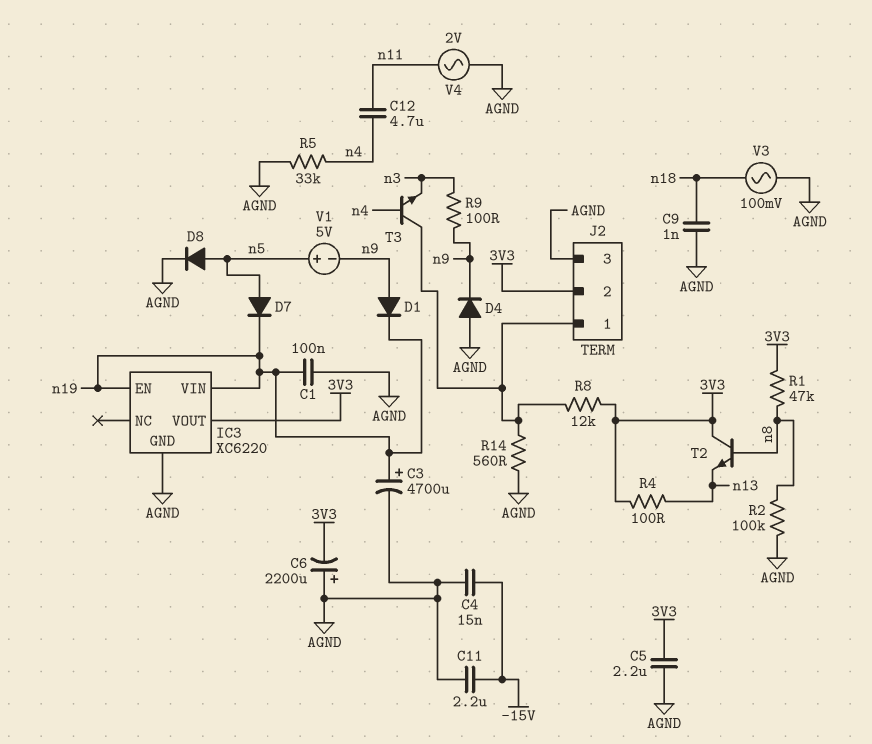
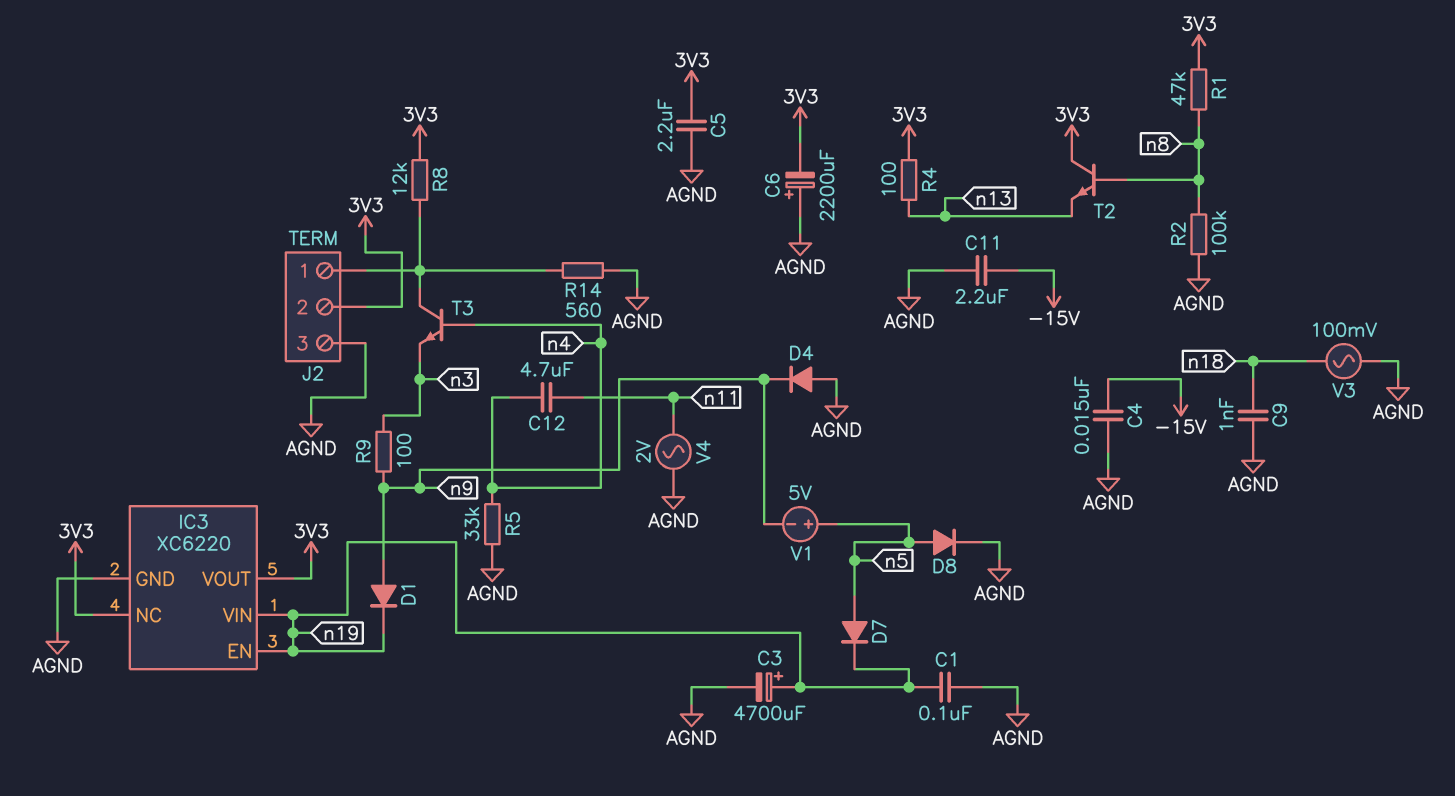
IC3 pin NC: none -> 3V3

